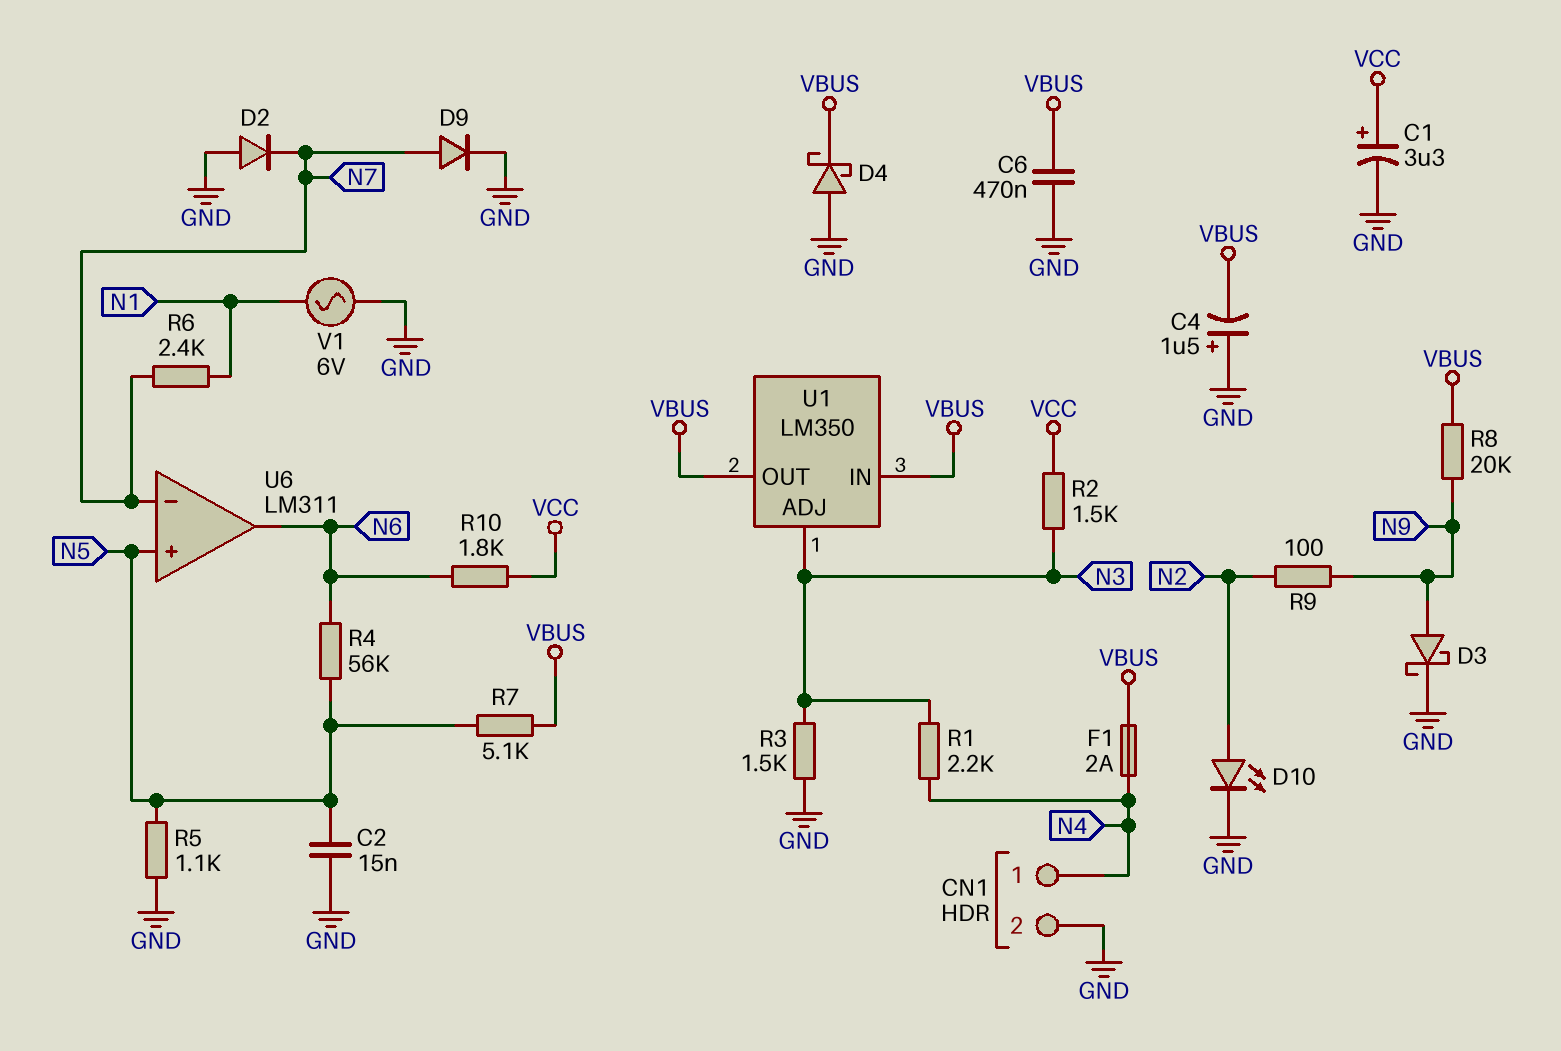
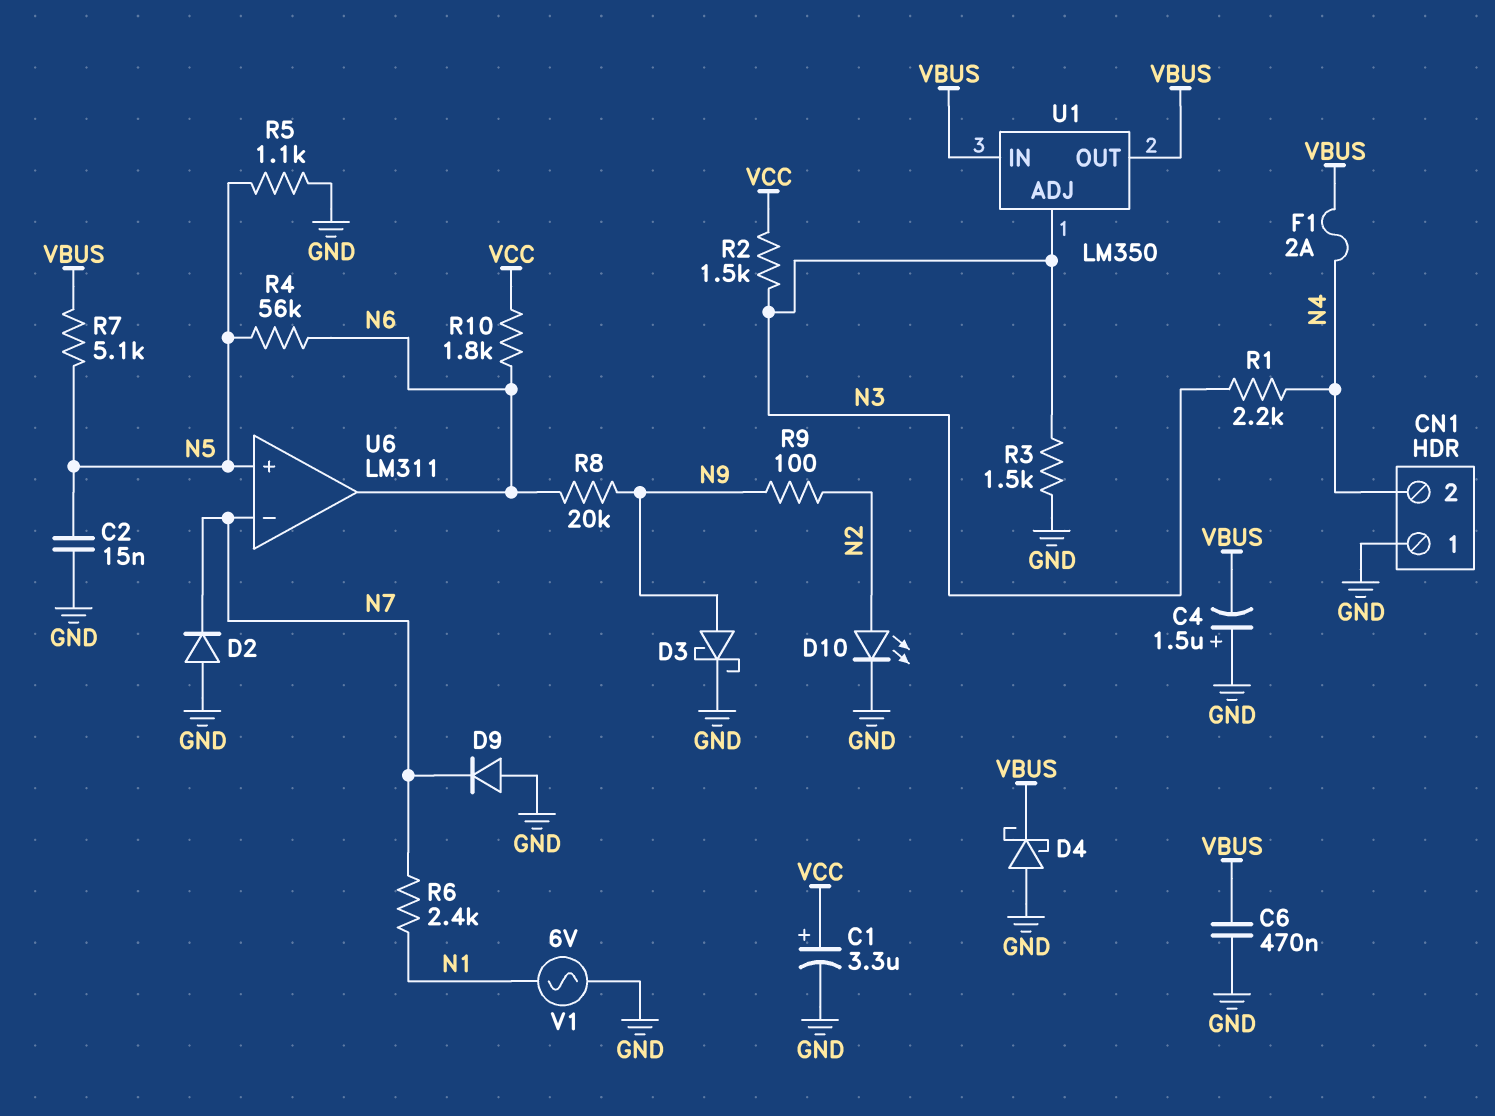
CN1 pin 1: N4 -> GND
CN1 pin 2: GND -> N4
D9: diode (A N7, K GND) -> diode (A GND, K N7)
R8: 20k (N9, VBUS) -> 20k (N6, N9)

